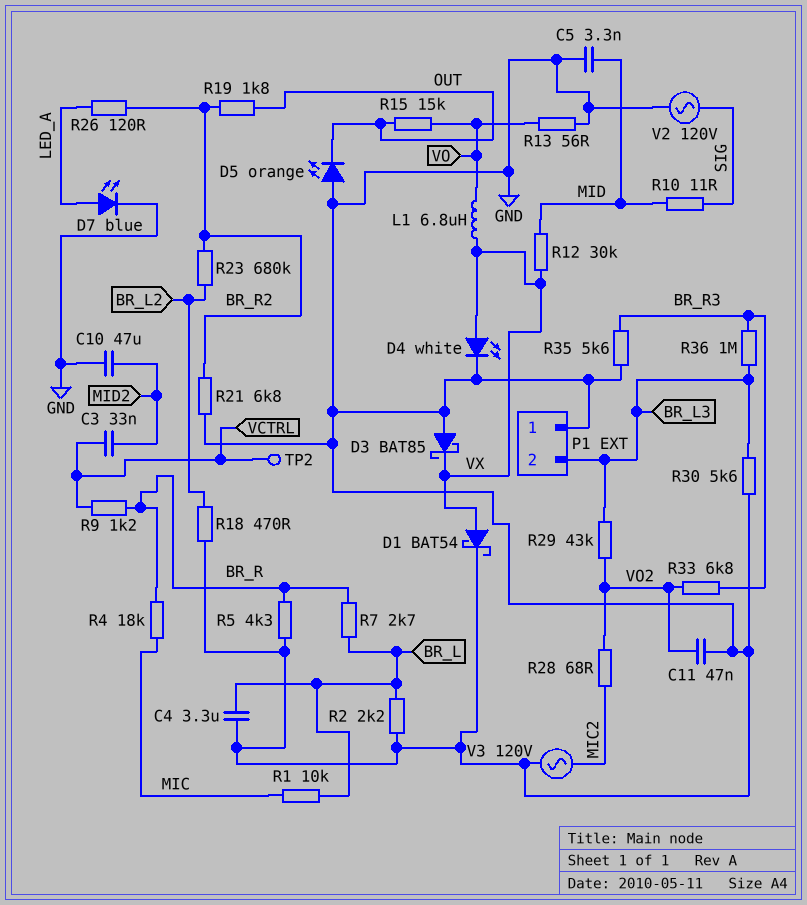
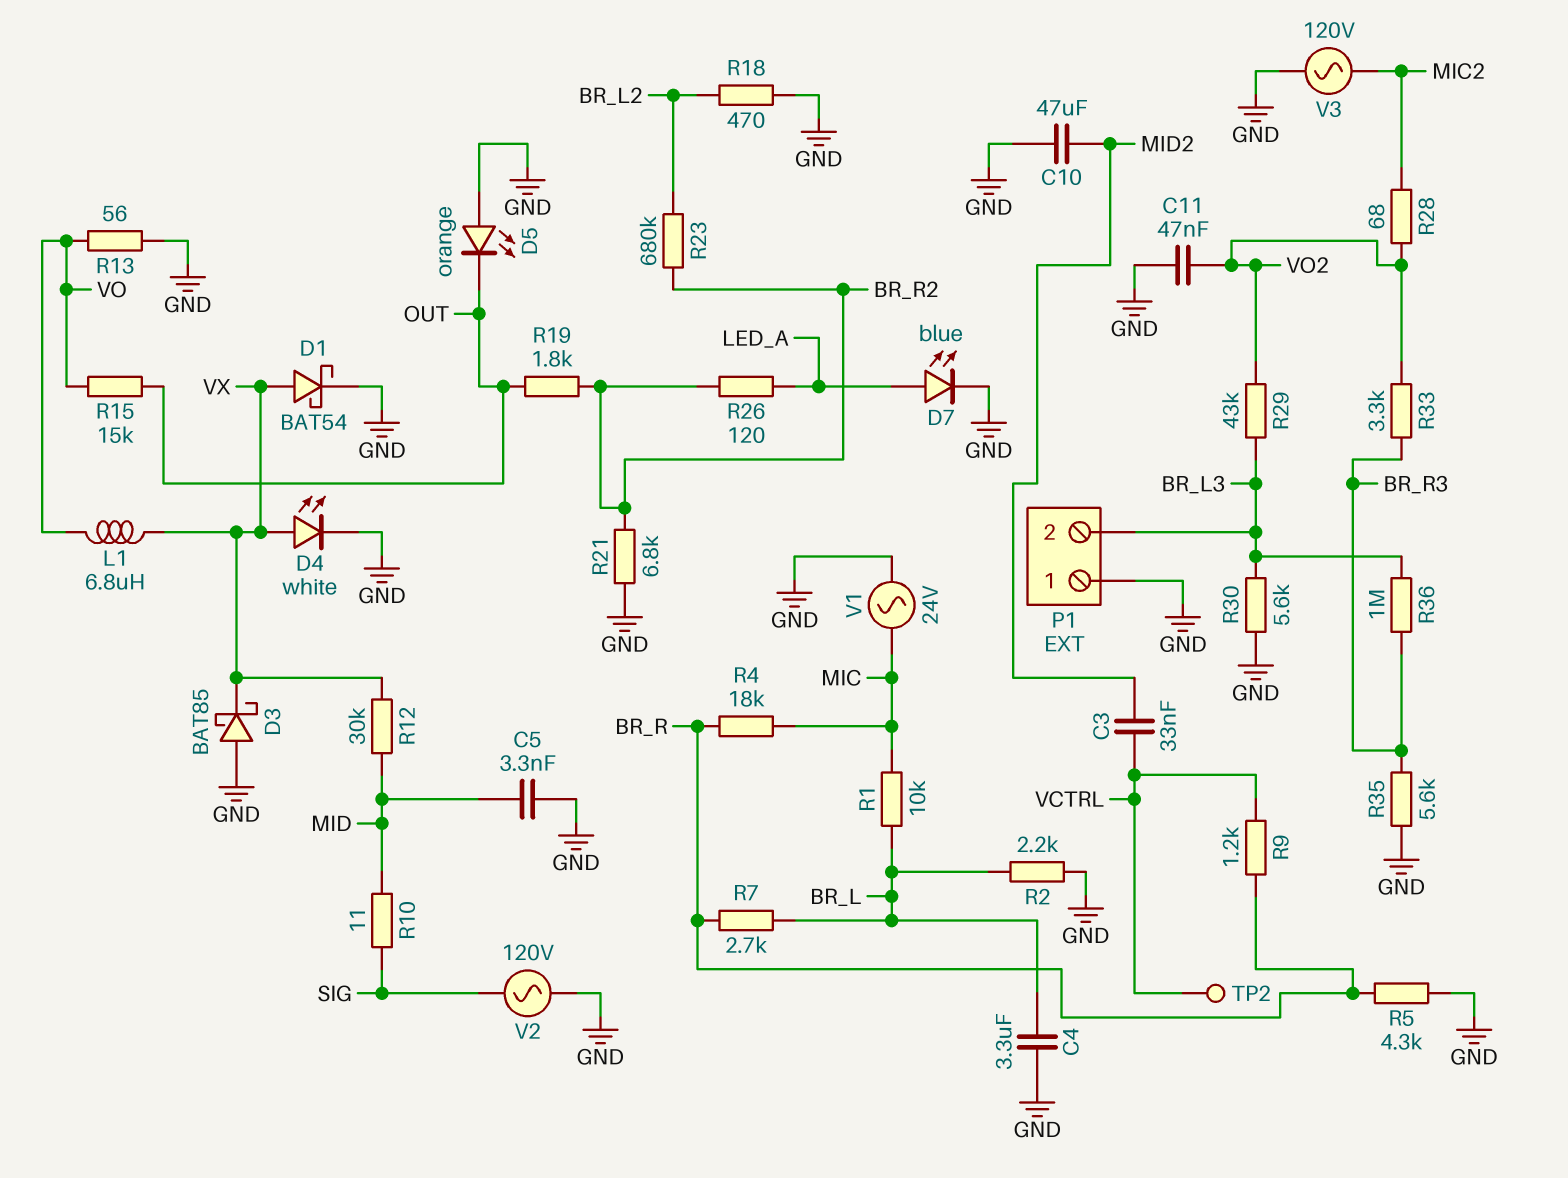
R33: 6.8k (BR_R3, VO2) -> 3.3k (BR_R3, VO2)
V1: none -> AC 24V (GND, MIC)

